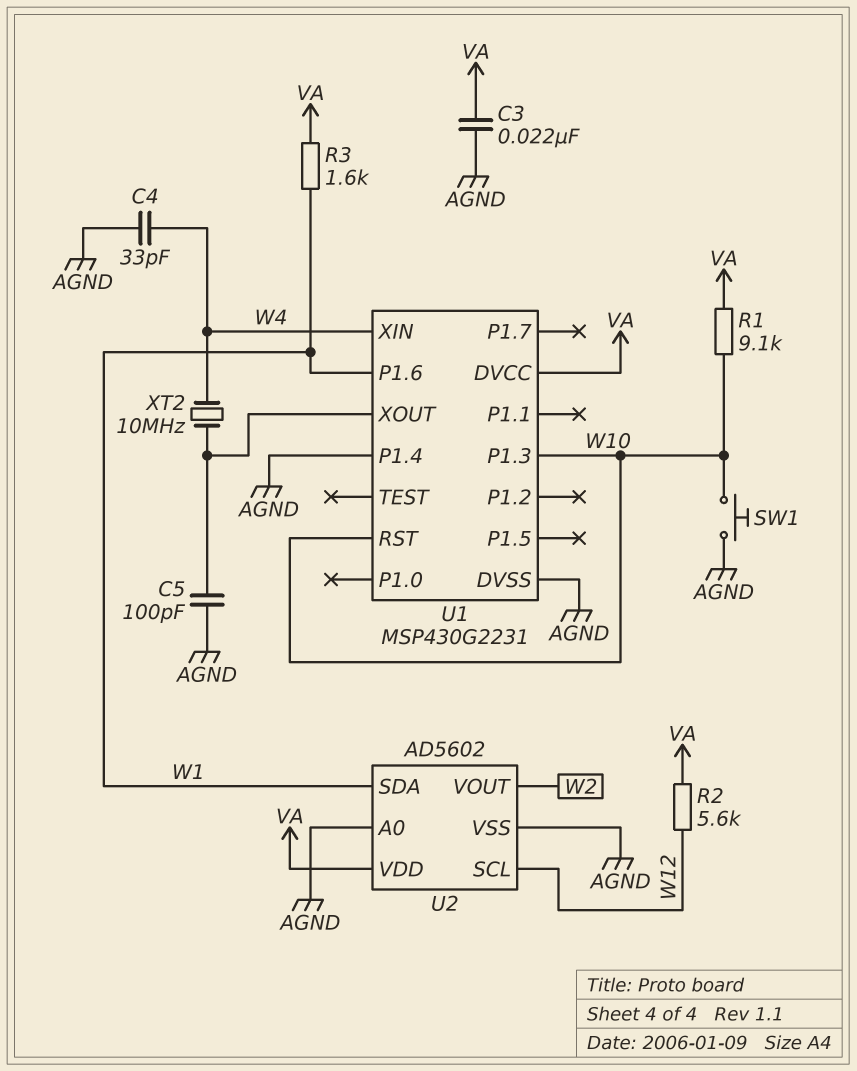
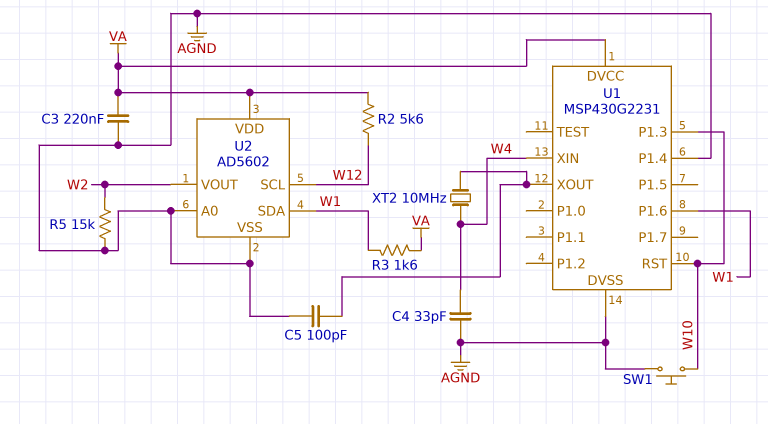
C3: 22nF (AGND, VA) -> 220nF (AGND, VA)
R1: 9.1k (VA, W10) -> none
R5: none -> 15k (AGND, W2)

